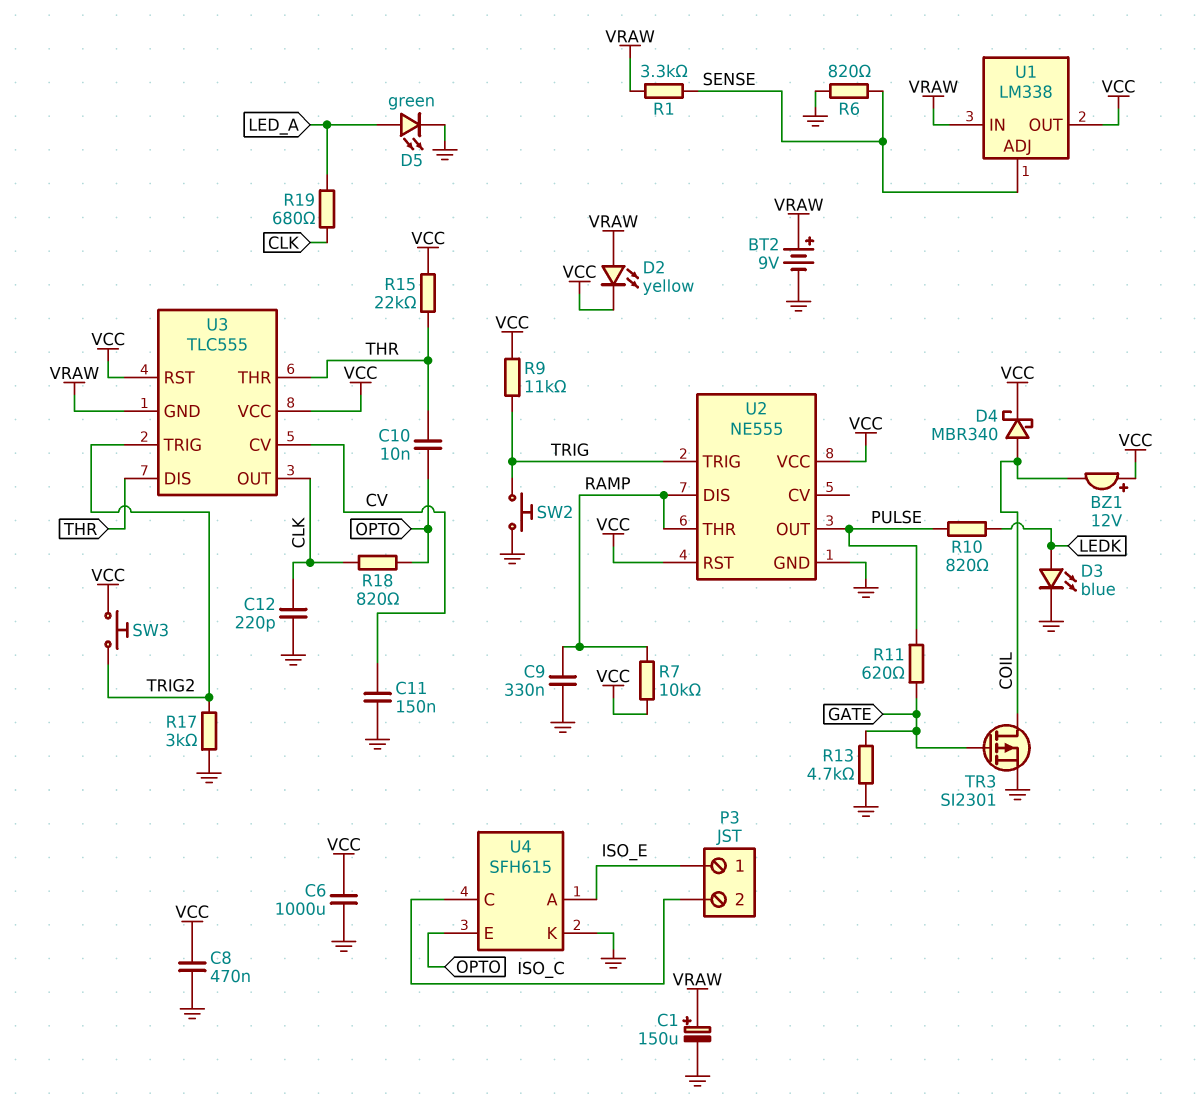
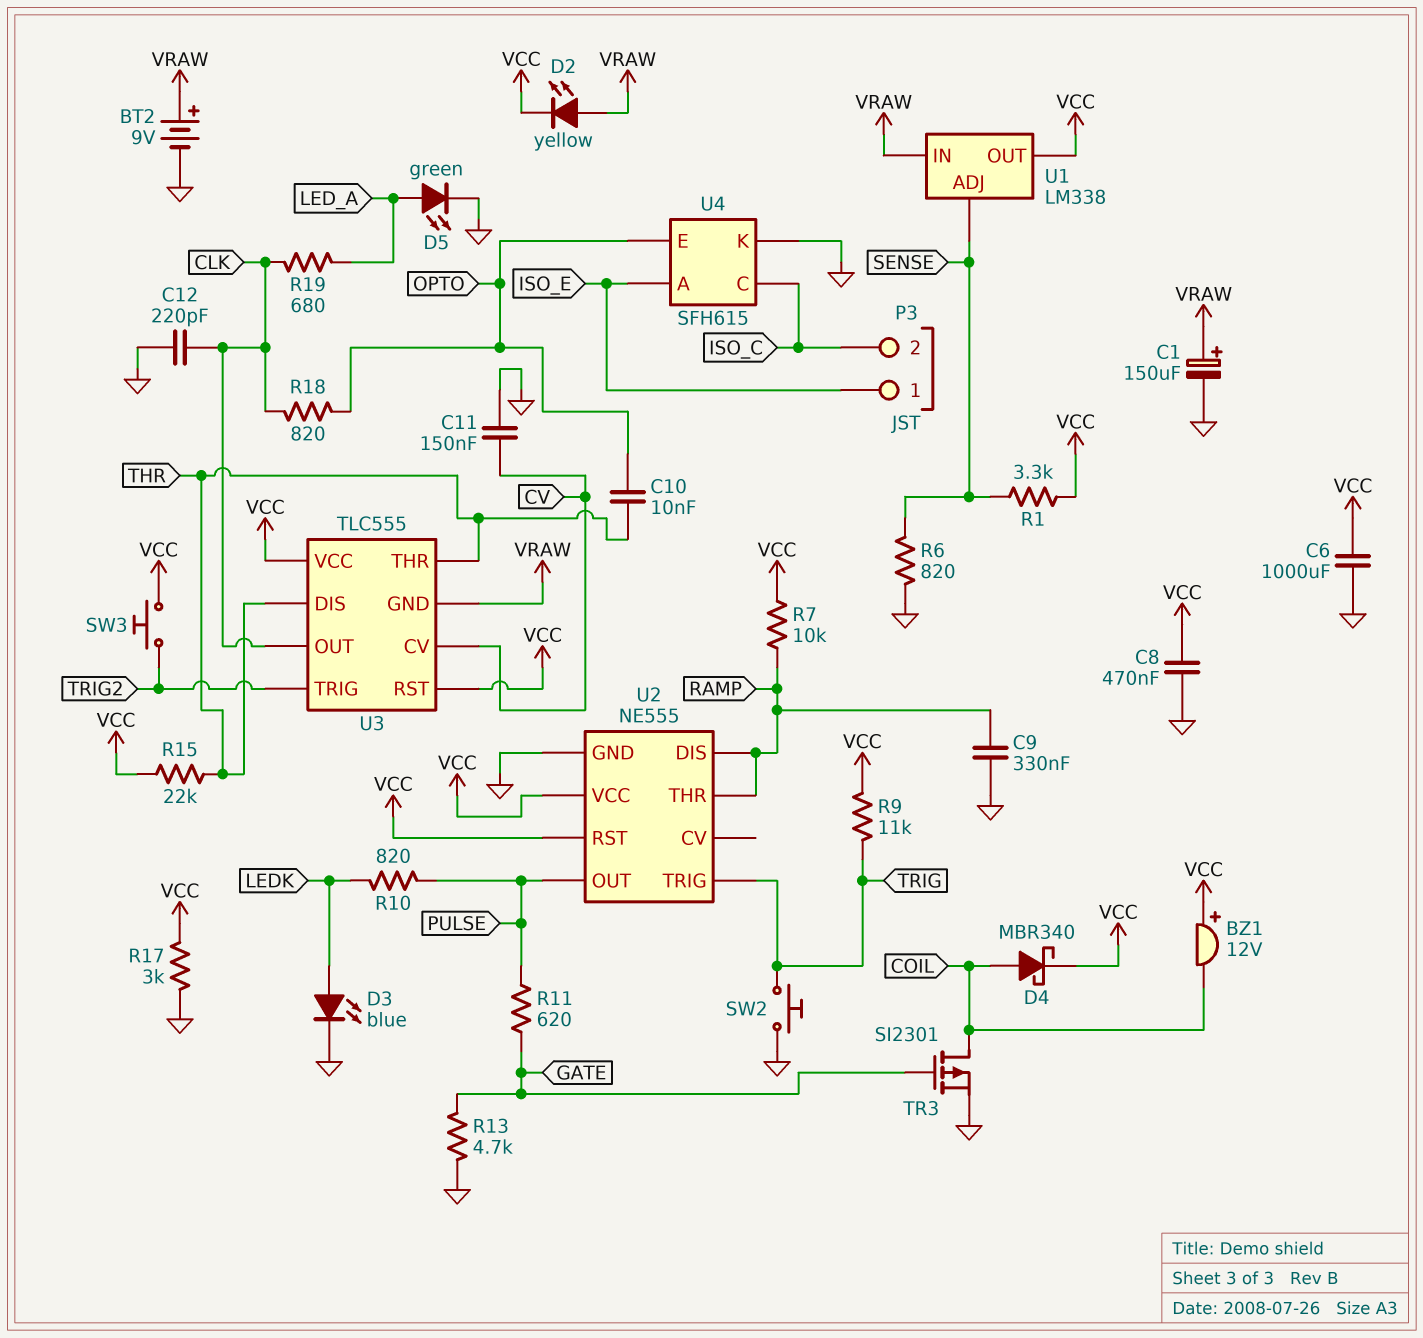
R1: 3.3k (SENSE, VRAW) -> 3.3k (SENSE, VCC)
R17: 3k (GND, TRIG2) -> 3k (GND, VCC)

